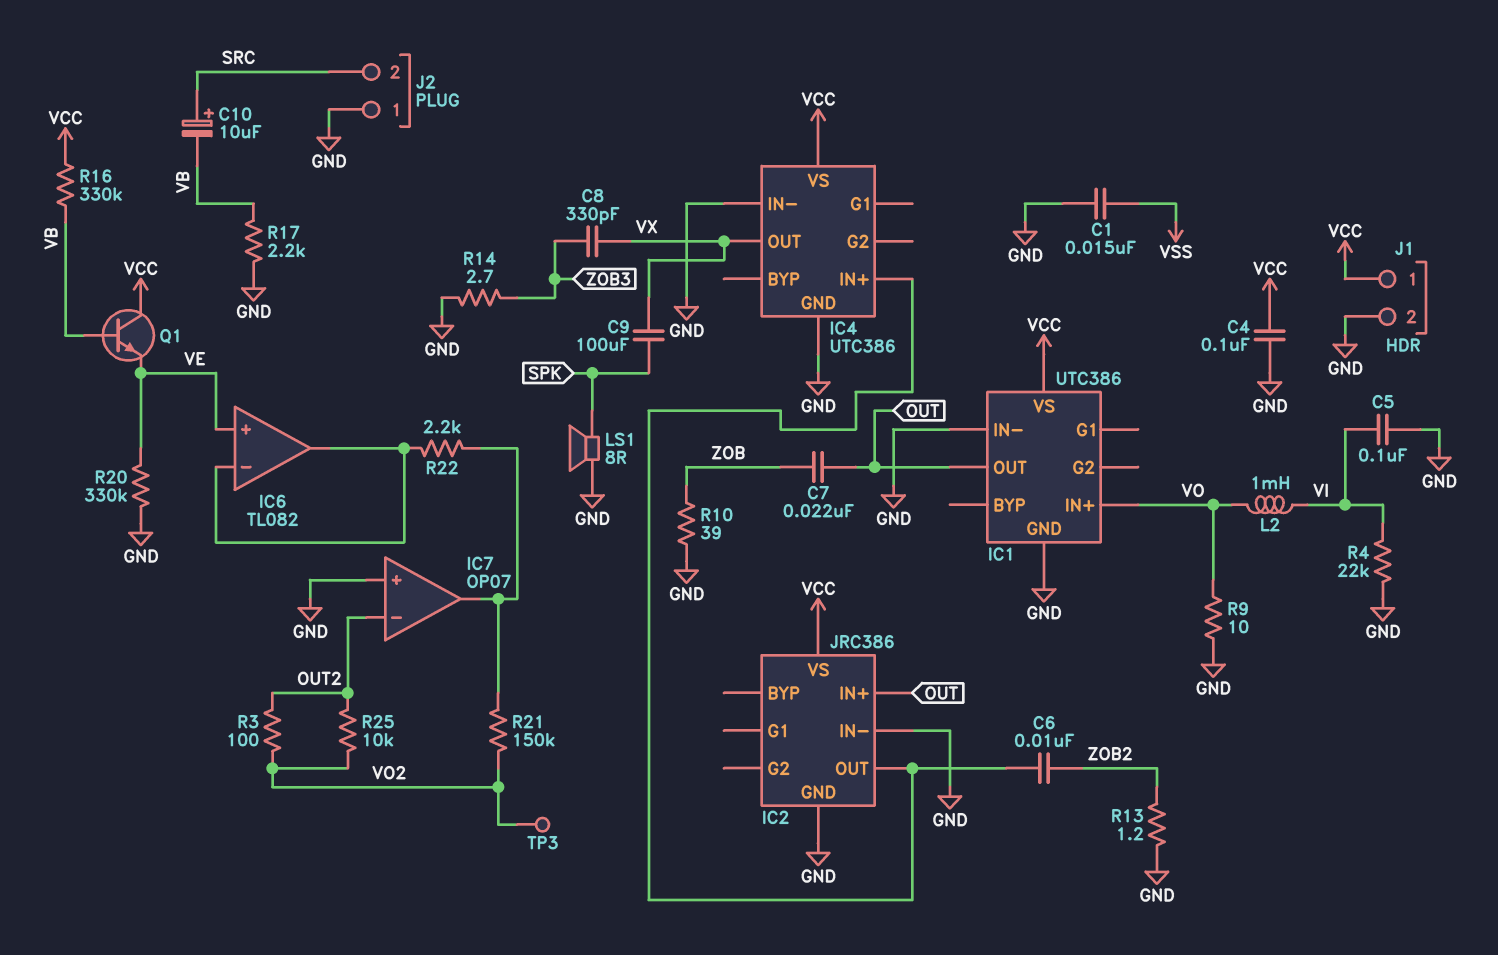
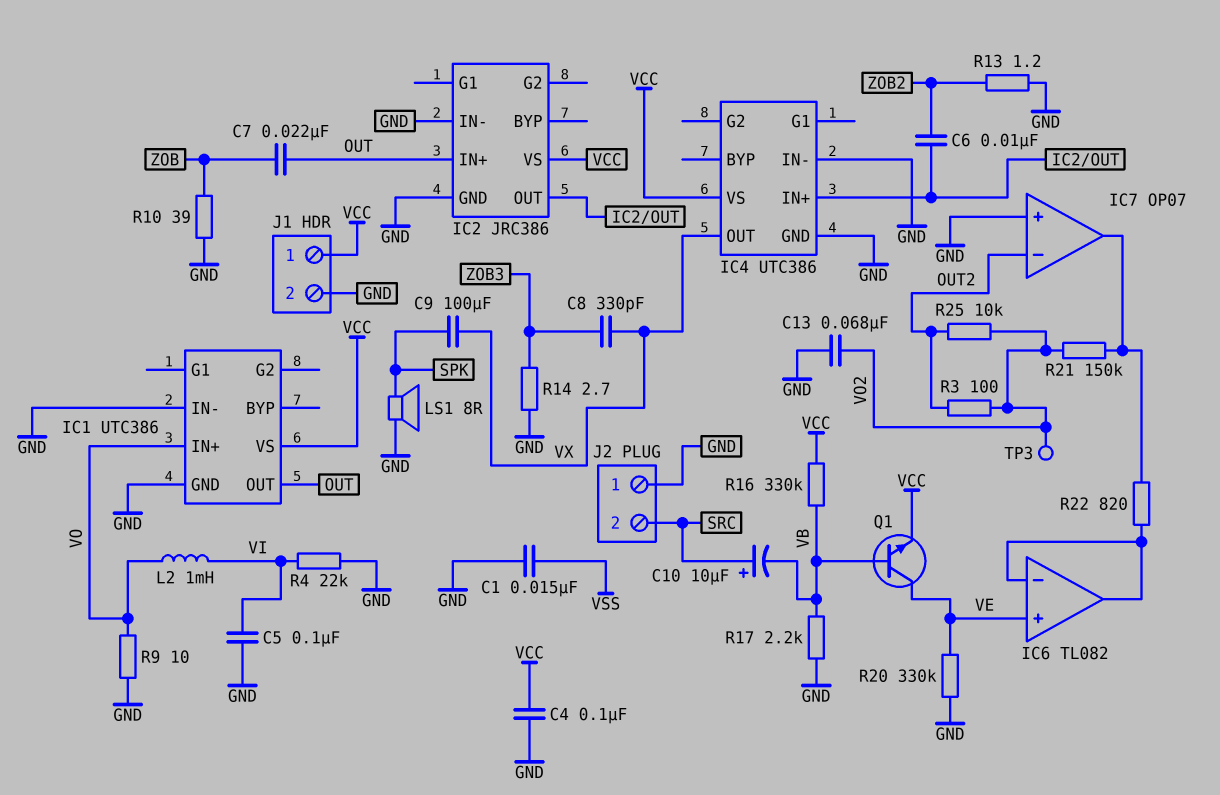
C13: none -> 68nF (GND, VO2)
Q1: NPN (B VB, C VCC, E VE) -> NPN (B VB, C VE, E VCC)
R22: 2.2k (IC6/in-, IC7/out) -> 820 (IC6/in-, IC7/out)

